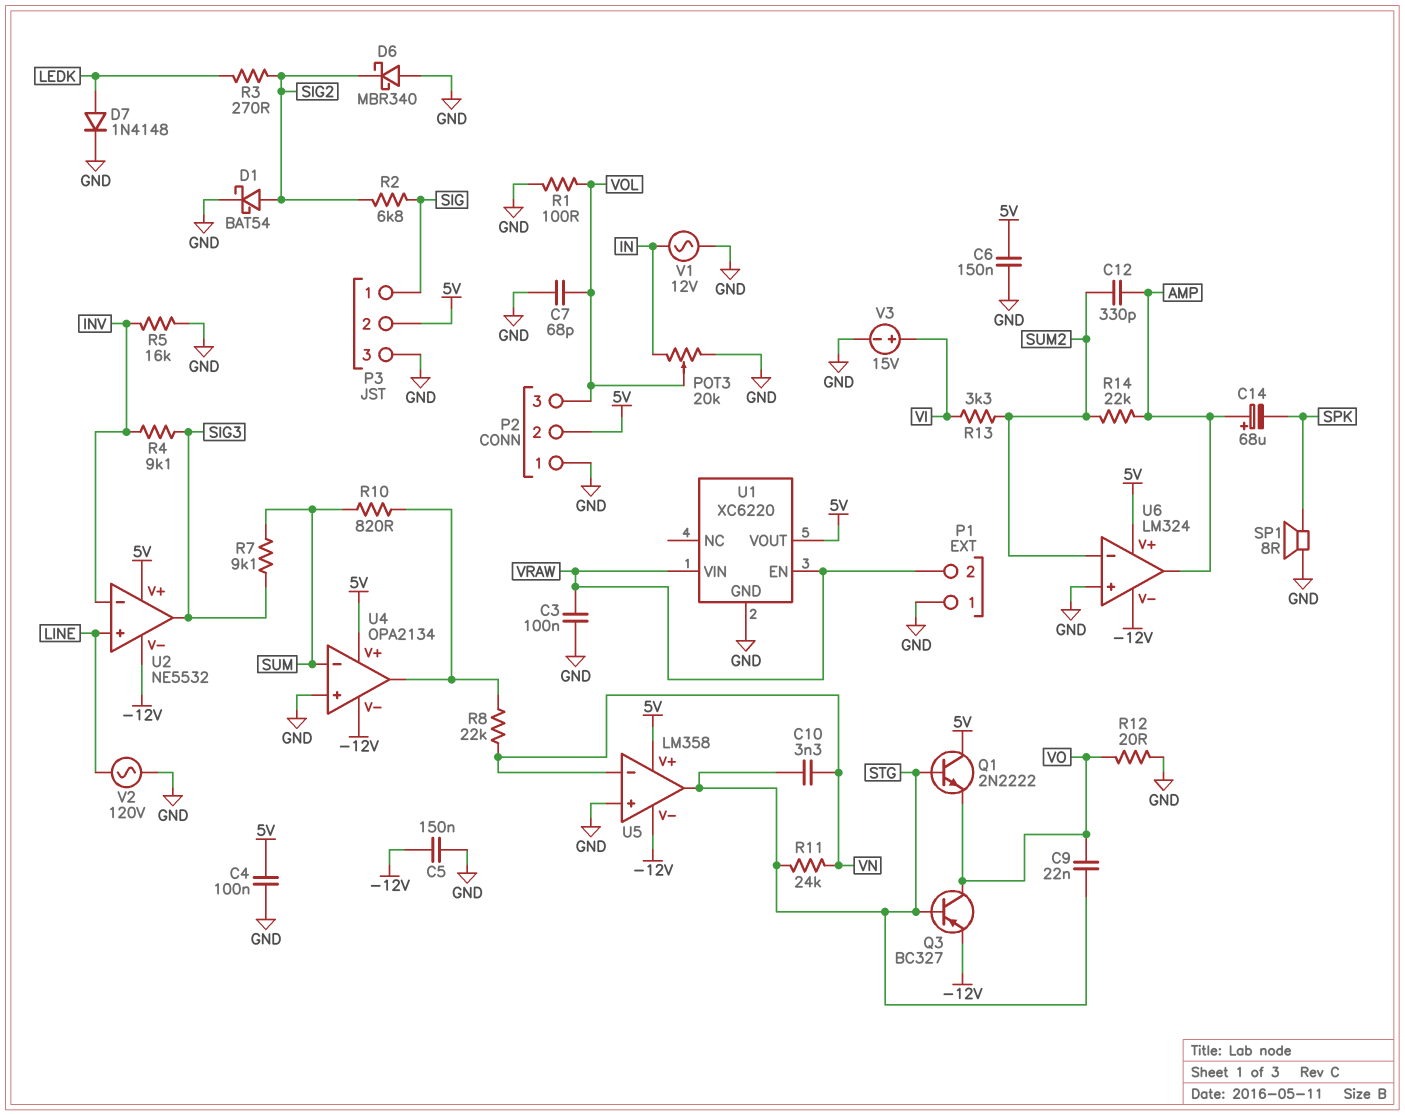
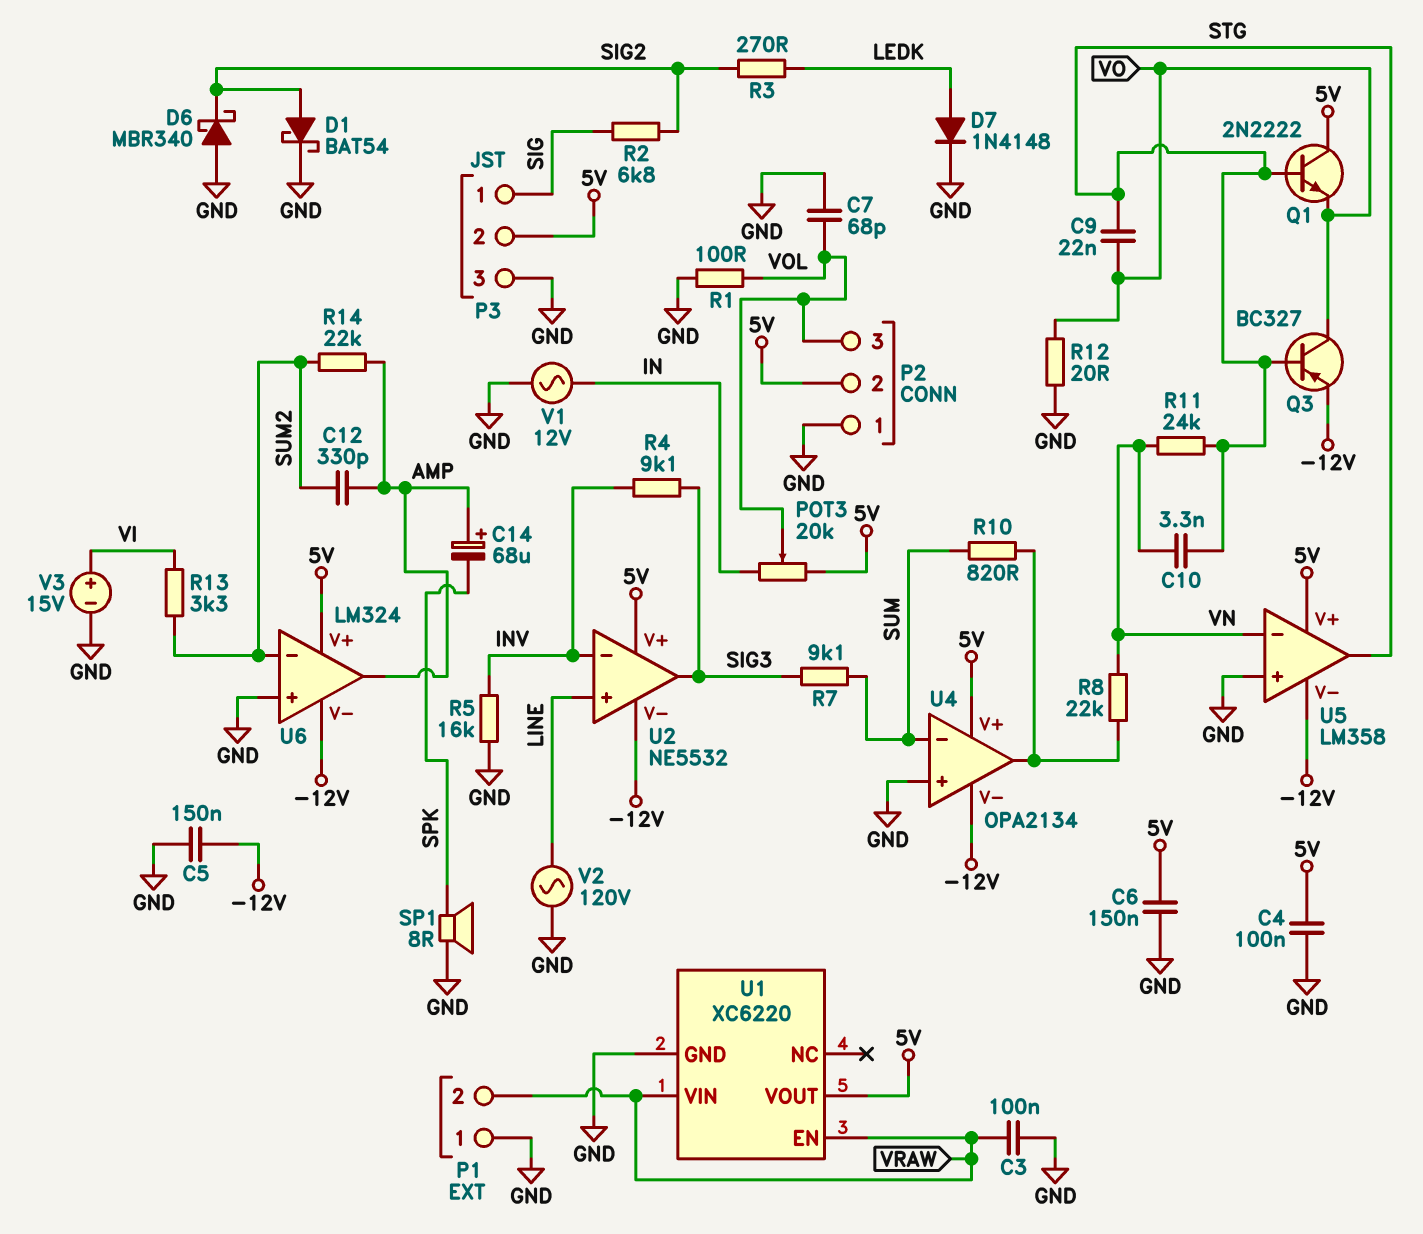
POT3: 20k (GND, IN, wiper VOL) -> 20k (5V, IN, wiper VOL)

